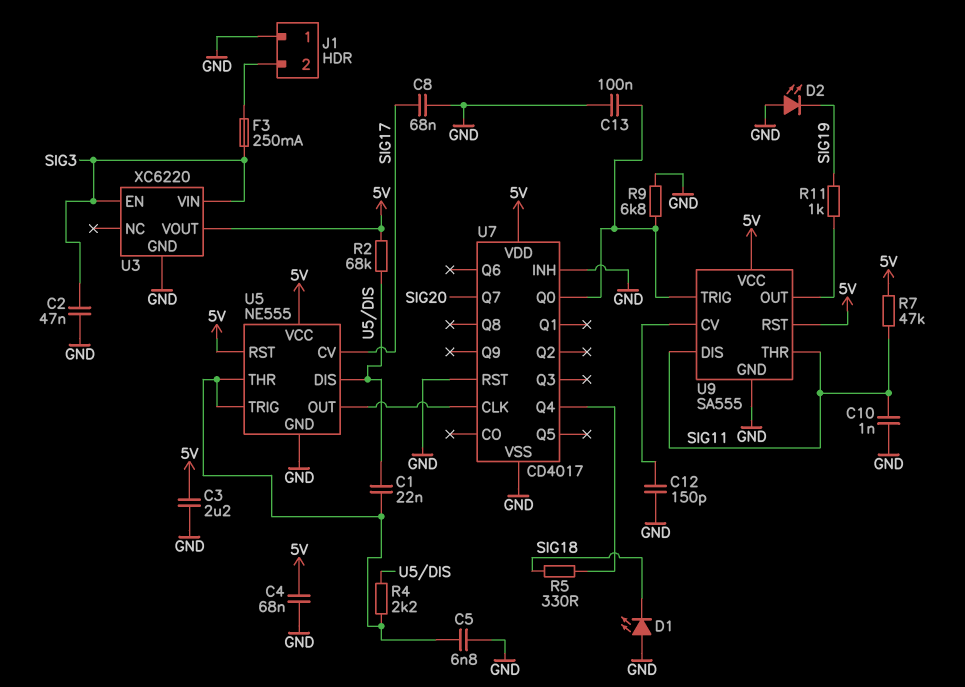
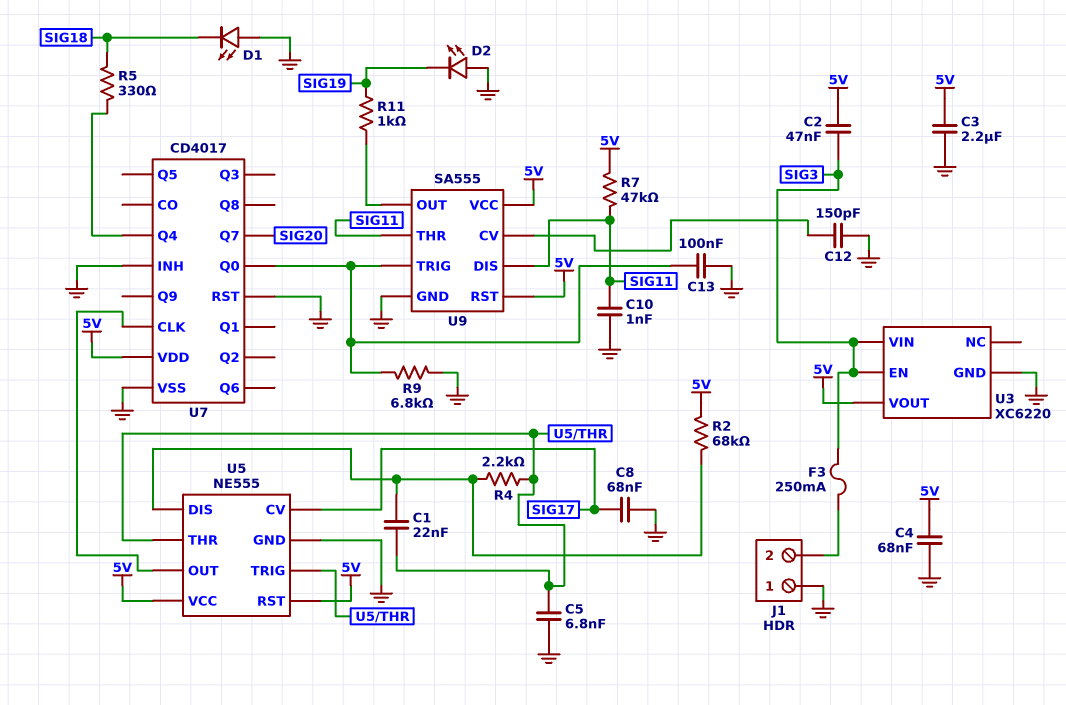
C2: 47nF (GND, SIG3) -> 47nF (5V, SIG3)

